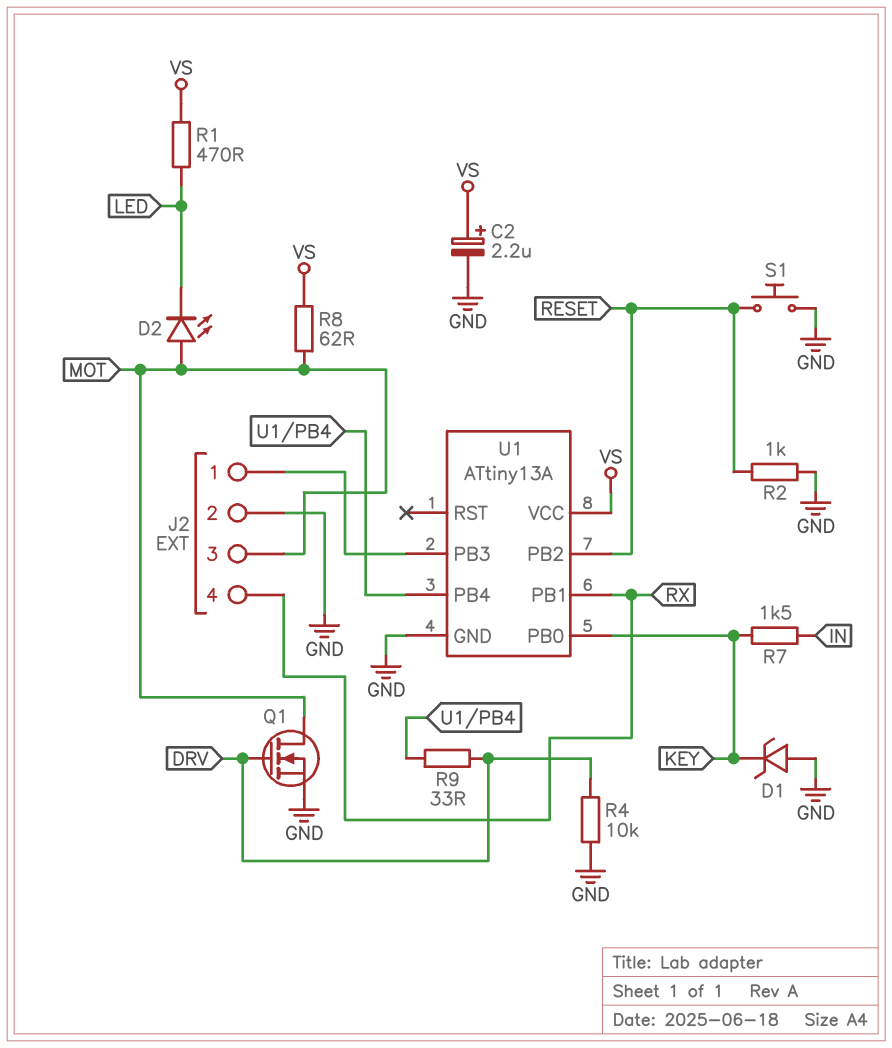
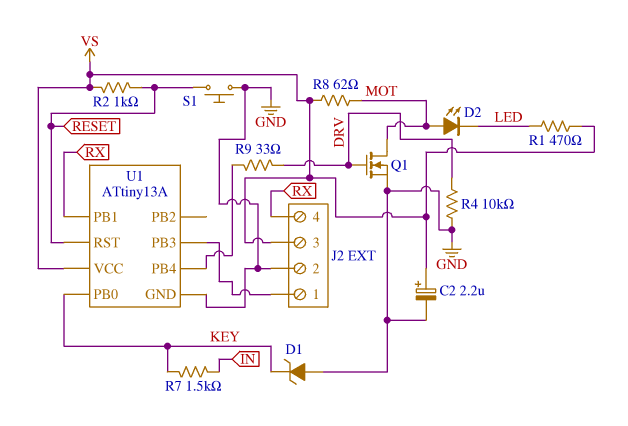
J2 pin 3: MOT -> VS
R2: 1k (GND, RESET) -> 1k (RESET, VS)
U1 pin PB2: RESET -> none
U1 pin RST: none -> RESET

